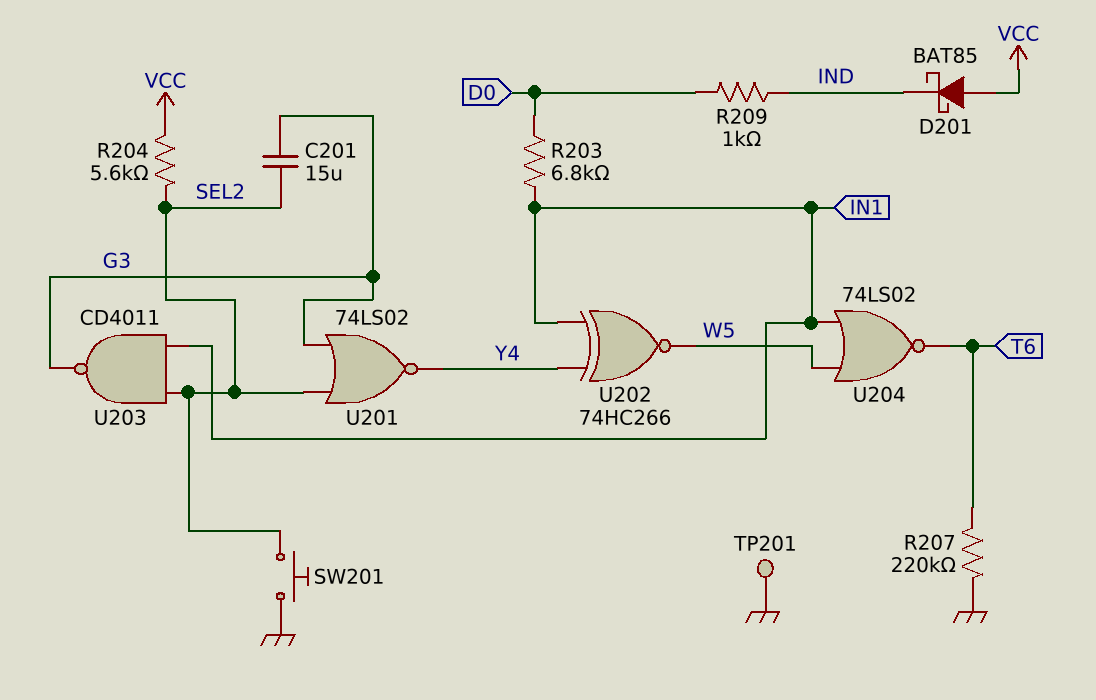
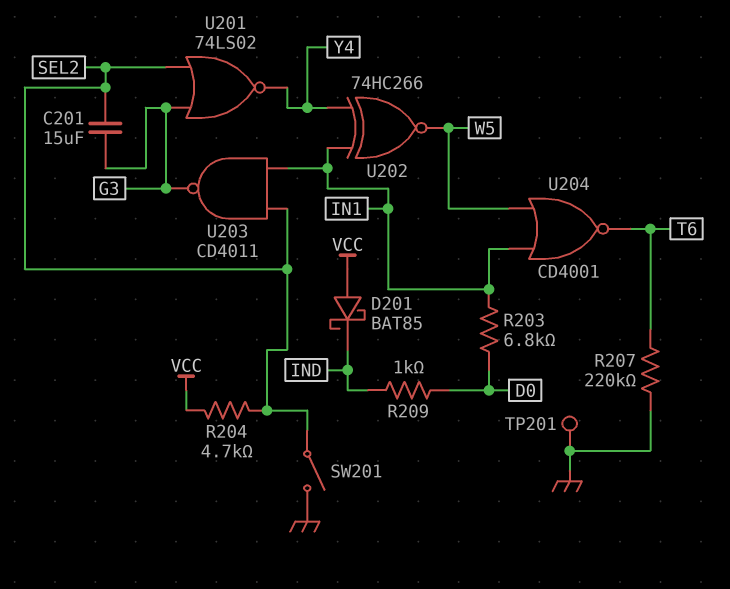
R204: 5.6k (SEL2, VCC) -> 4.7k (SEL2, VCC)
SW201: button (GND, SEL2) -> switch (GND, SEL2)
U204: NOR 74LS02 (in IN1, in W5, out T6) -> NOR CD4001 (in IN1, in W5, out T6)

